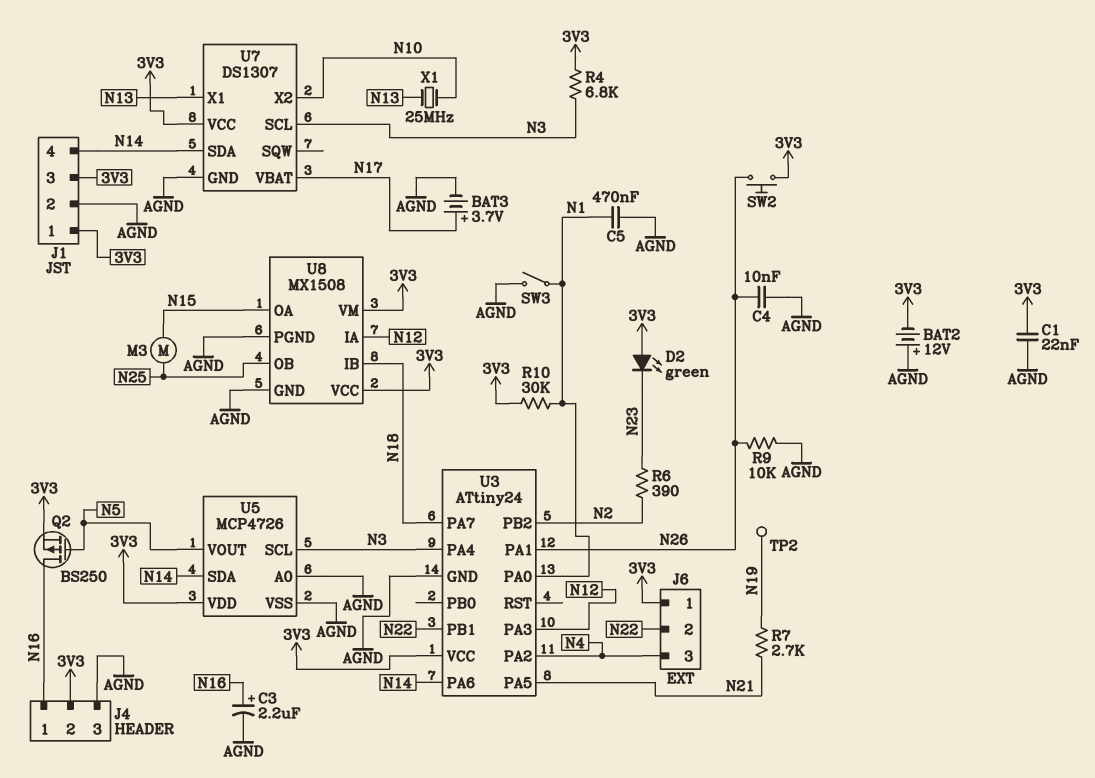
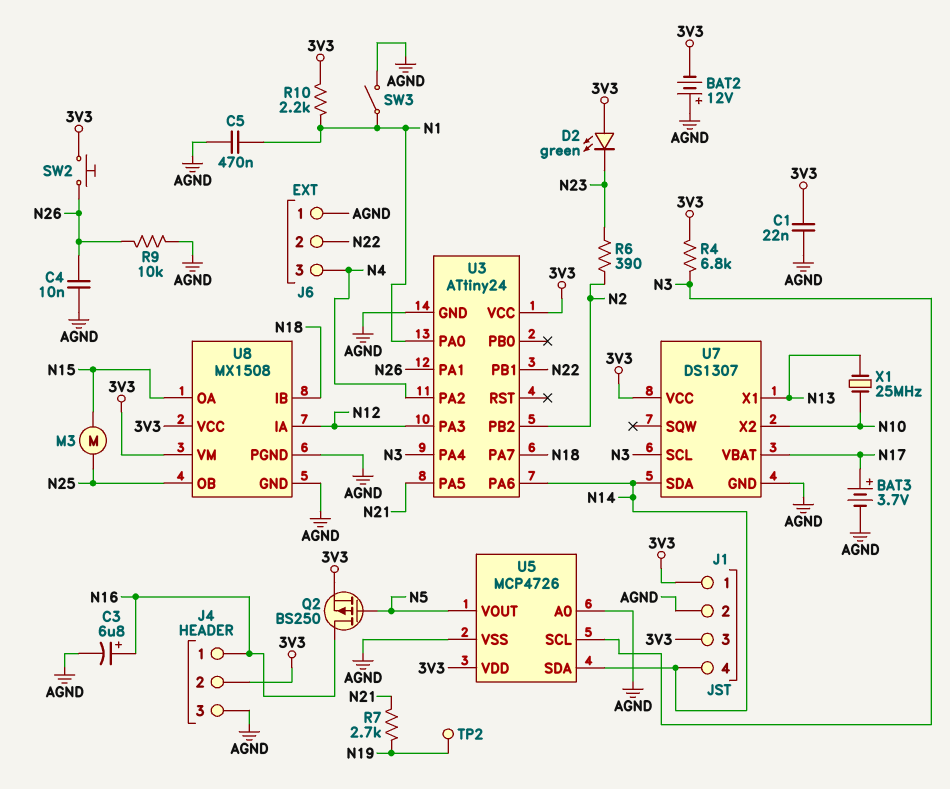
C3: 2.2uF (plus N16, minus AGND) -> 6.8uF (plus N16, minus AGND)
J6 pin 1: 3V3 -> AGND
R10: 30k (3V3, N1) -> 2.2k (3V3, N1)

